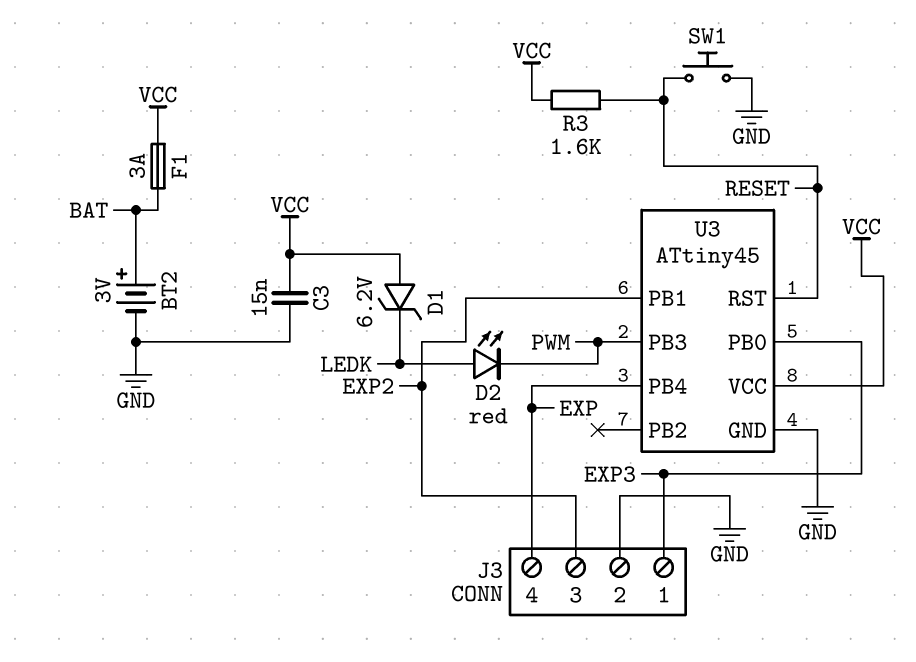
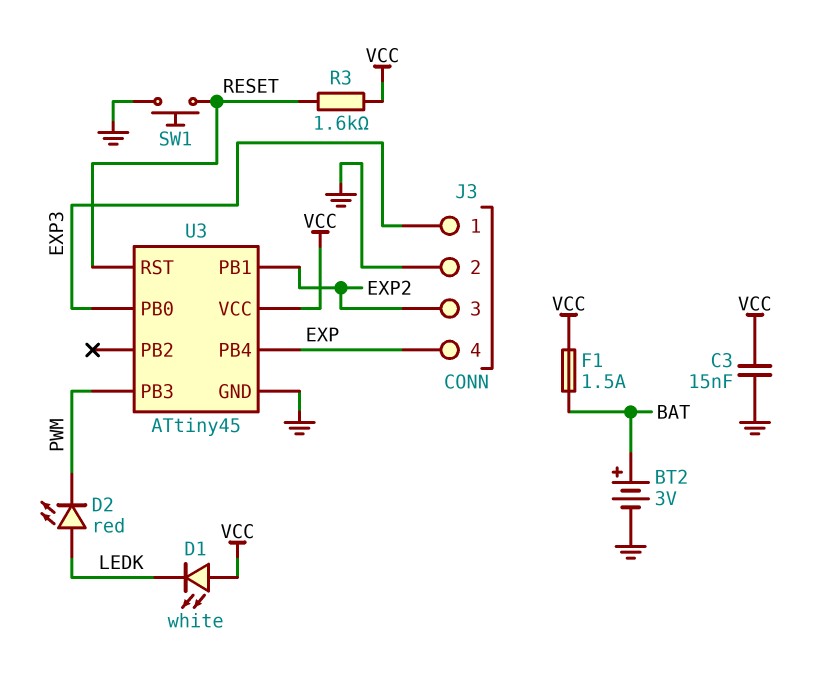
D1: zener 6.2V (A VCC, K LEDK) -> LED white (A VCC, K LEDK)
F1: 3A (BAT, VCC) -> 1.5A (BAT, VCC)

